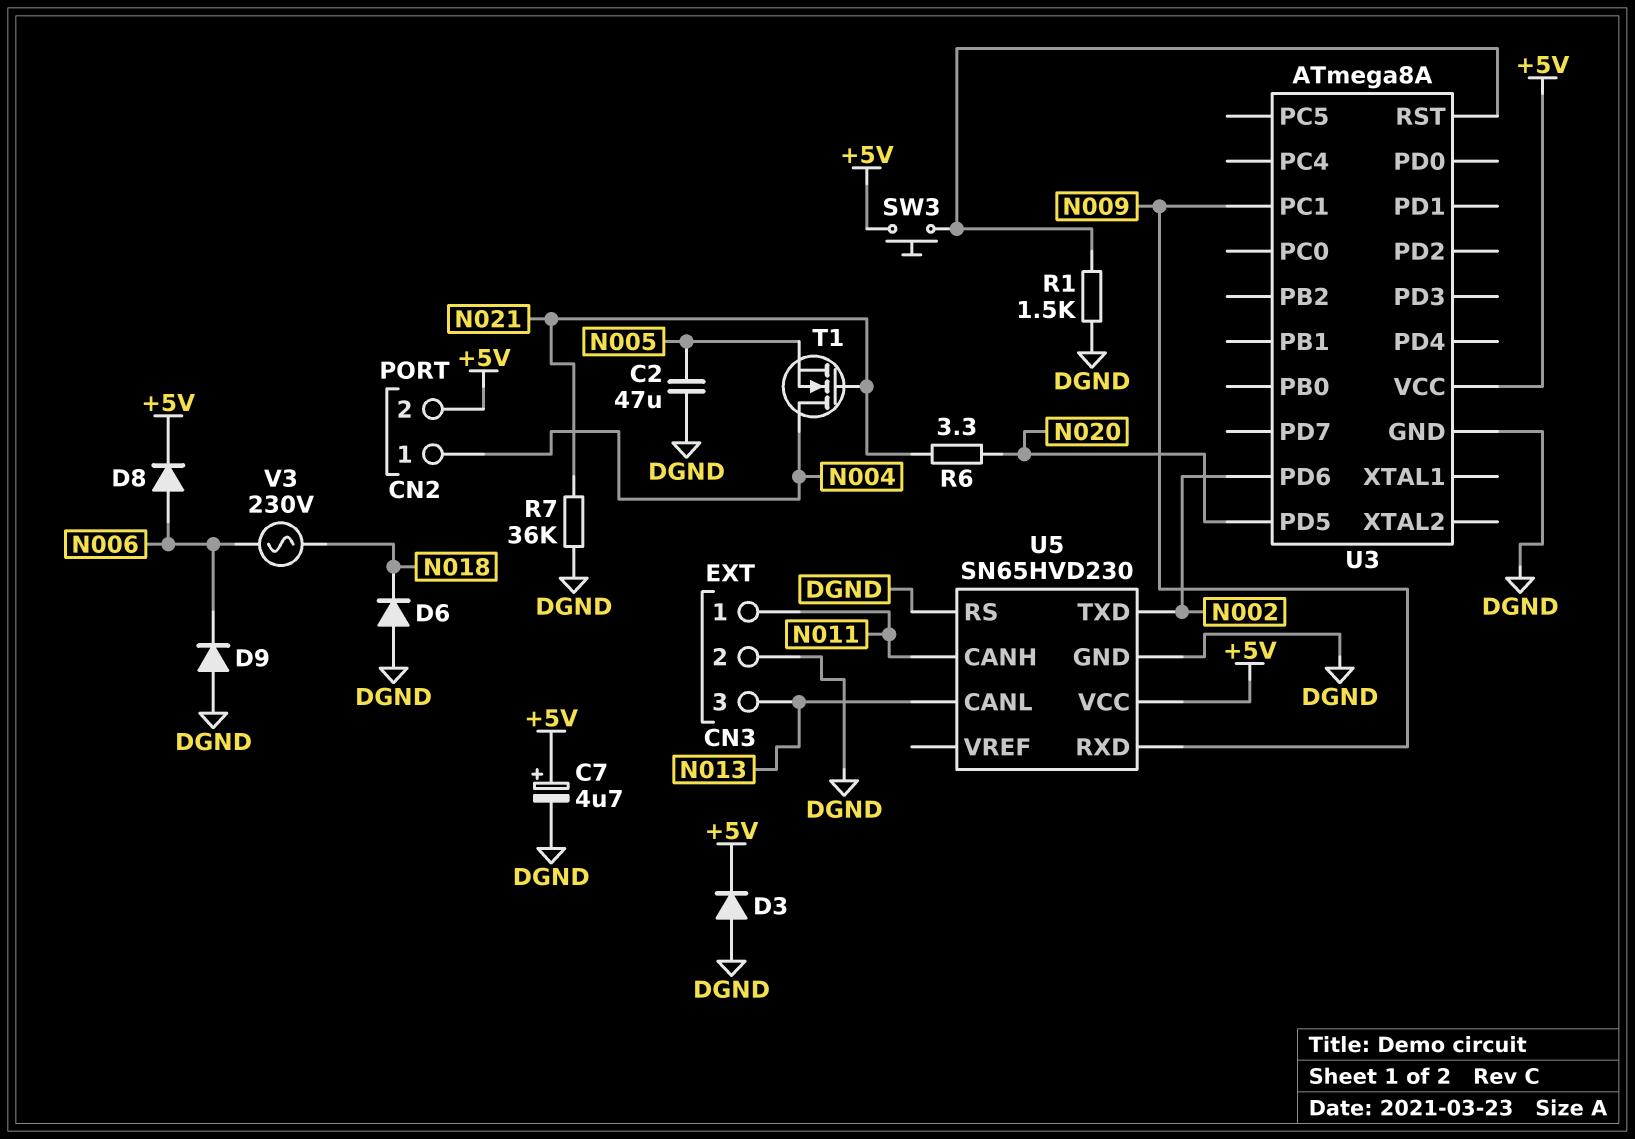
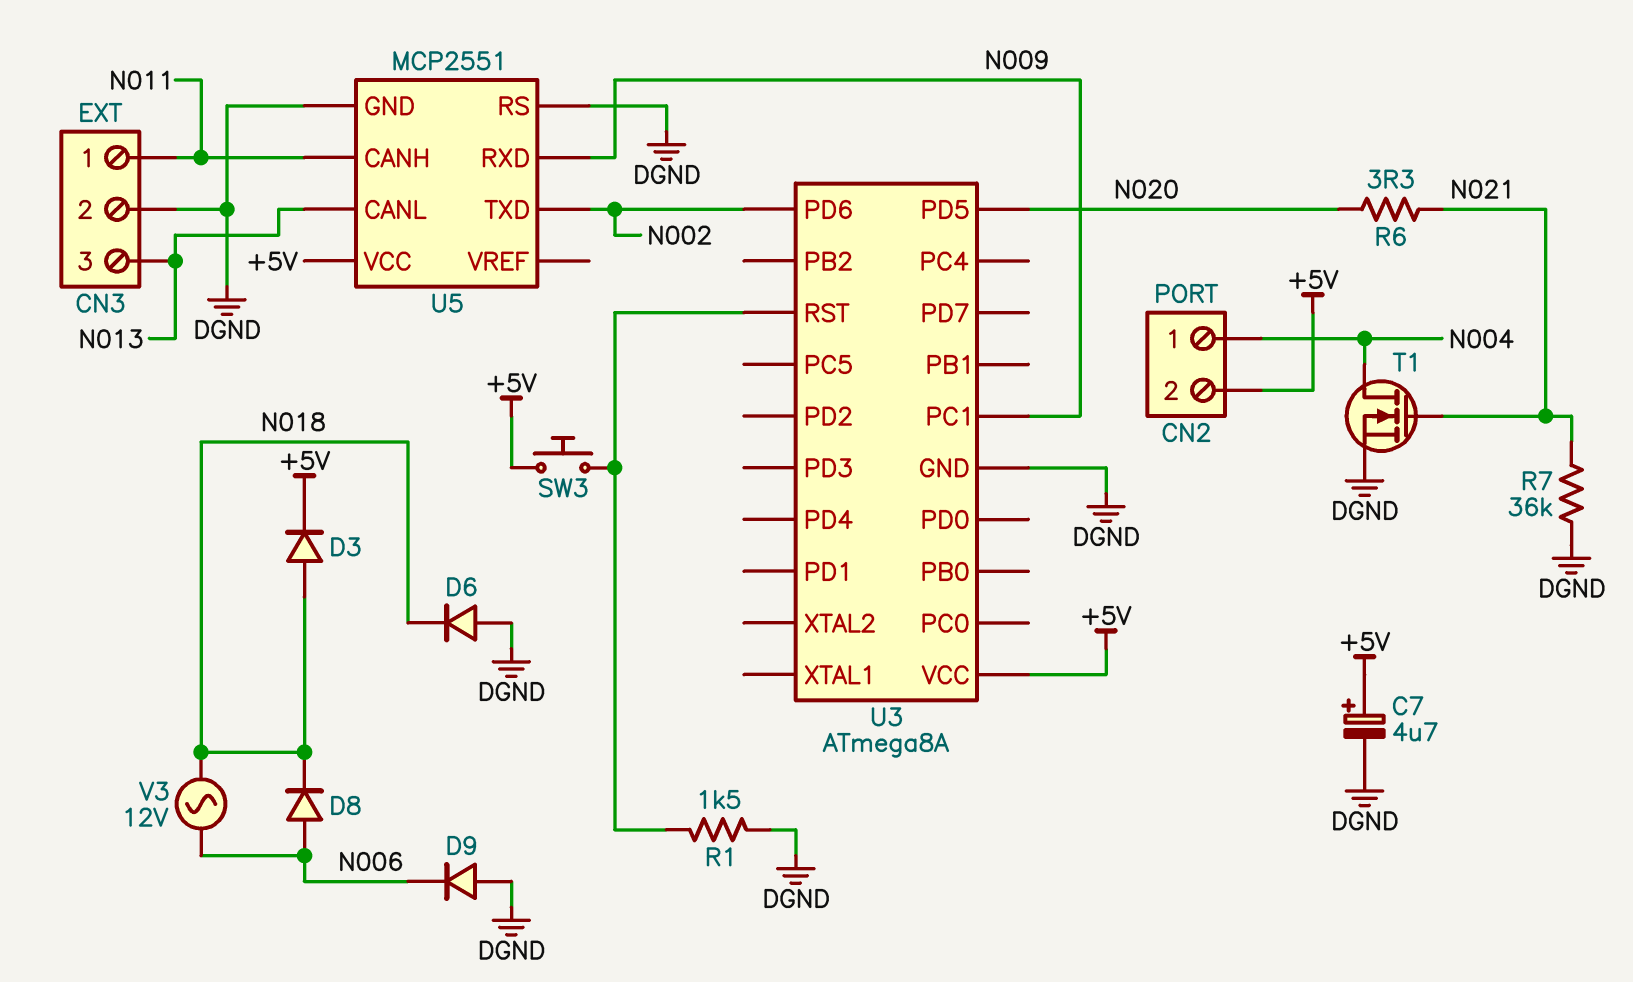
C2: 47uF (DGND, N005) -> none
D3: diode (A DGND, K +5V) -> diode (A N018, K +5V)
D8: diode (A N006, K +5V) -> diode (A N006, K N018)
T1: NMOS (G N021, D N004, S N005) -> NMOS (G N021, D N004, S DGND)
U5: SN65HVD230 -> MCP2551
V3: AC 230V (N006, N018) -> AC 12V (N006, N018)

